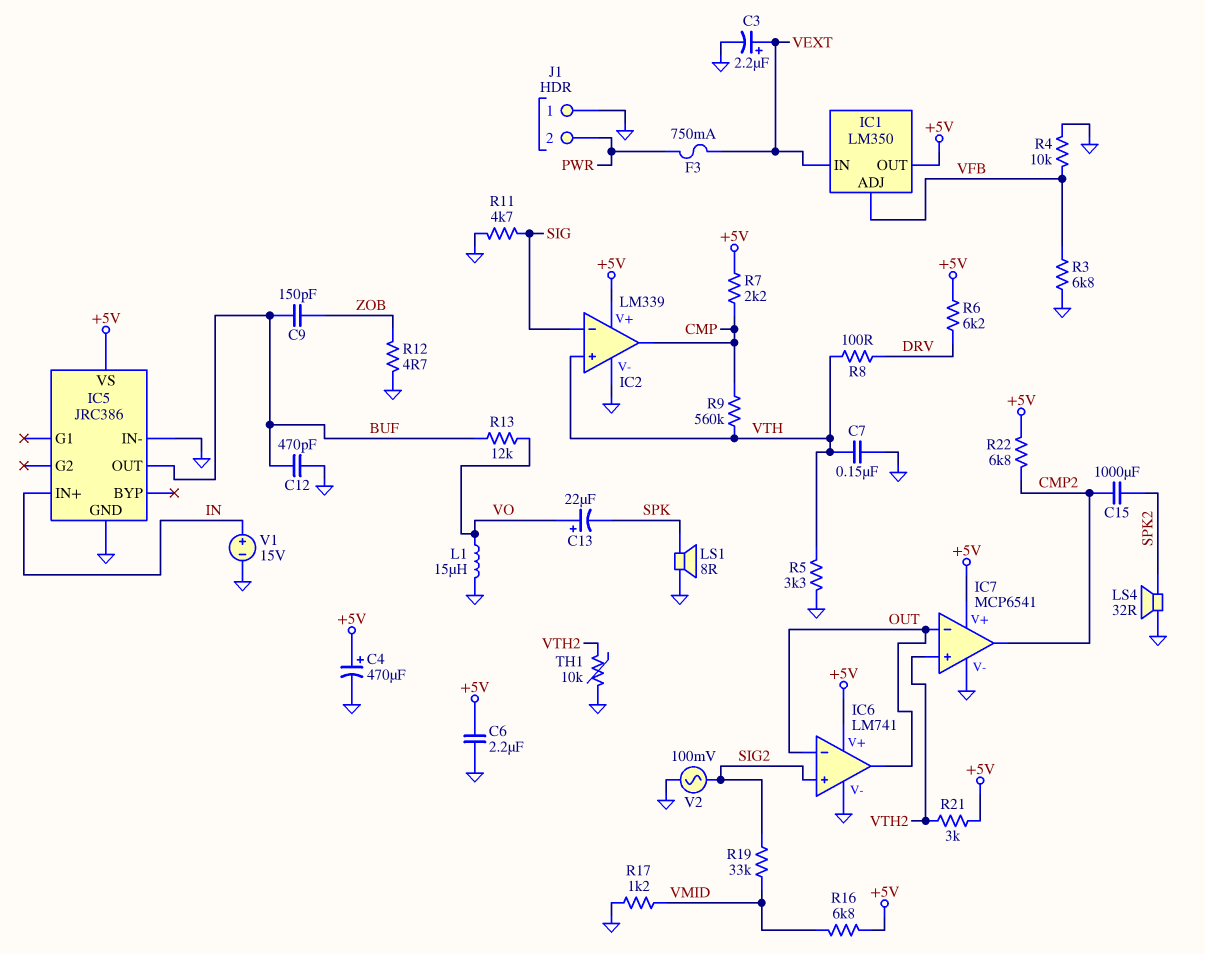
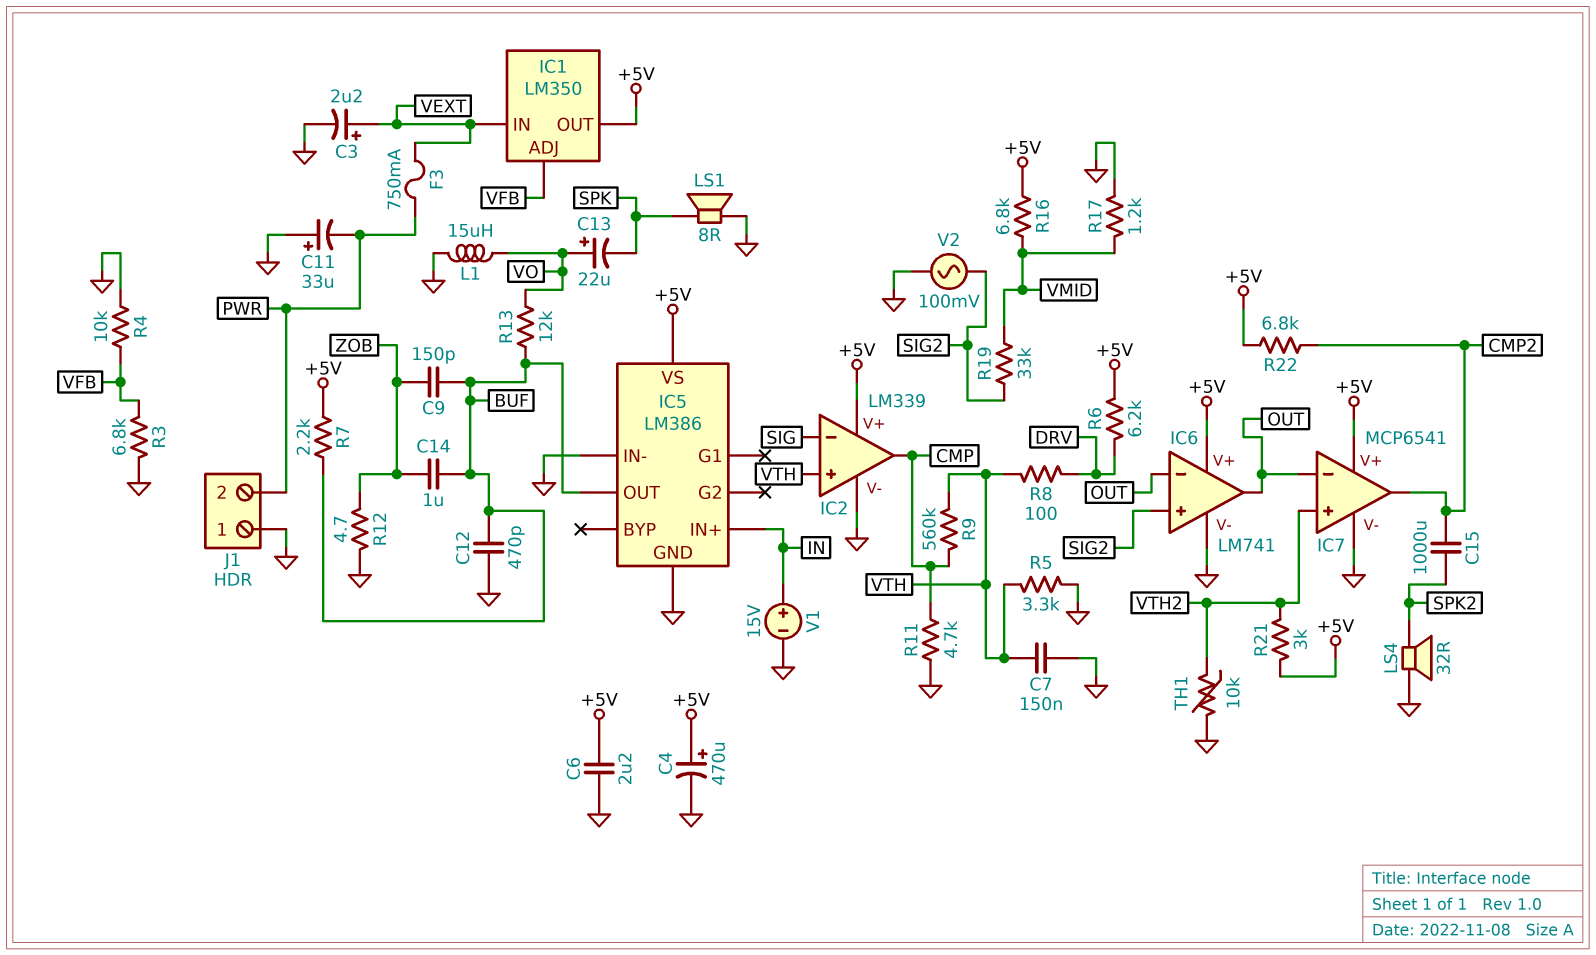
C11: none -> 33uF (plus GND, minus PWR)
C14: none -> 1uF (BUF, ZOB)
IC5: JRC386 -> LM386
R7: 2.2k (+5V, CMP) -> 2.2k (+5V, BUF)
R11: 4.7k (GND, SIG) -> 4.7k (CMP, GND)

